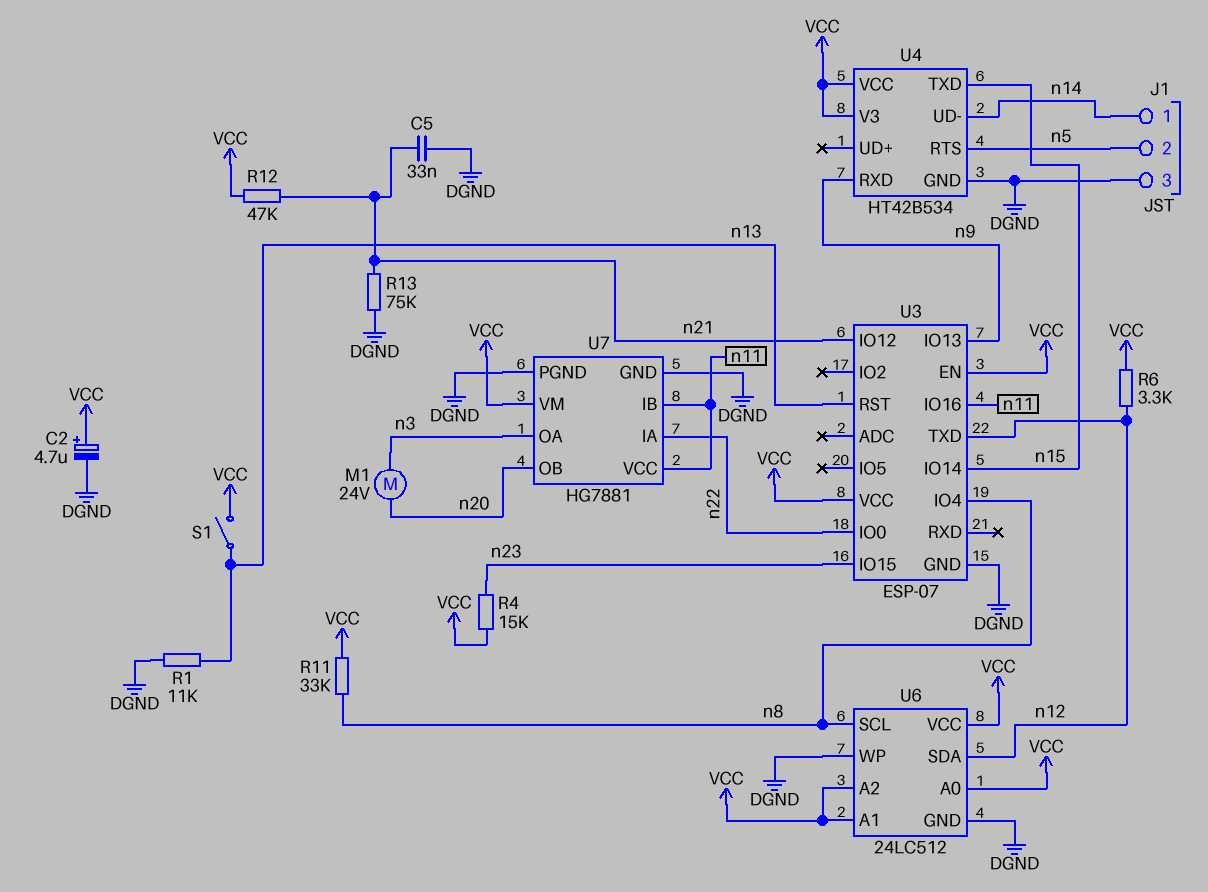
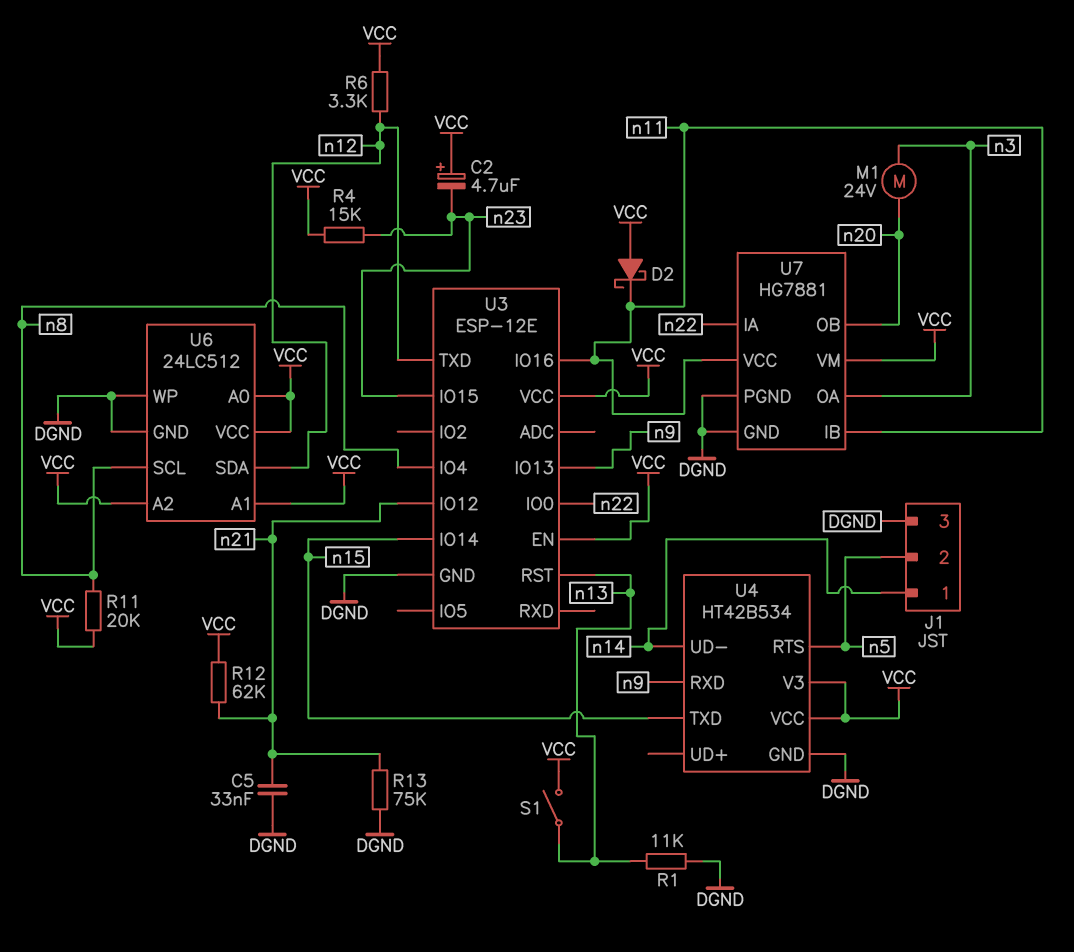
C2: 4.7uF (plus VCC, minus DGND) -> 4.7uF (plus VCC, minus n23)
D2: none -> schottky (A VCC, K n11)
R11: 33k (VCC, n8) -> 20k (VCC, n8)
R12: 47k (VCC, n21) -> 62k (VCC, n21)
U3: ESP-07 -> ESP-12E

